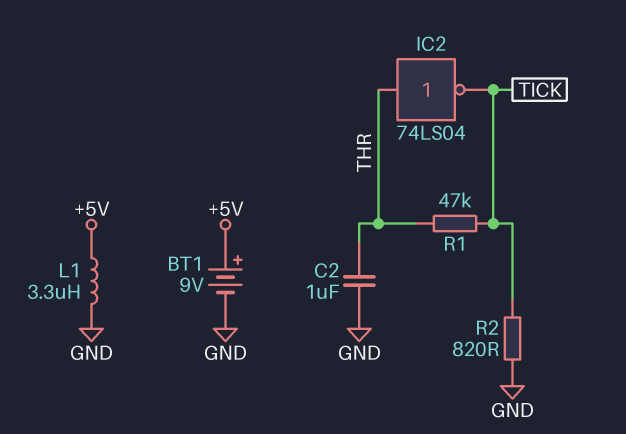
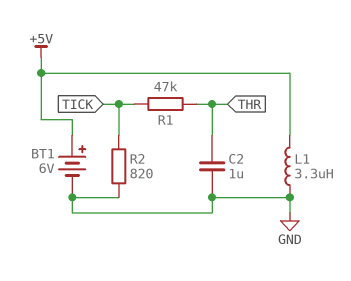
BT1: 9V (plus +5V, minus GND) -> 6V (plus +5V, minus GND)
IC2: NOT 74LS04 (in THR, out TICK) -> none

